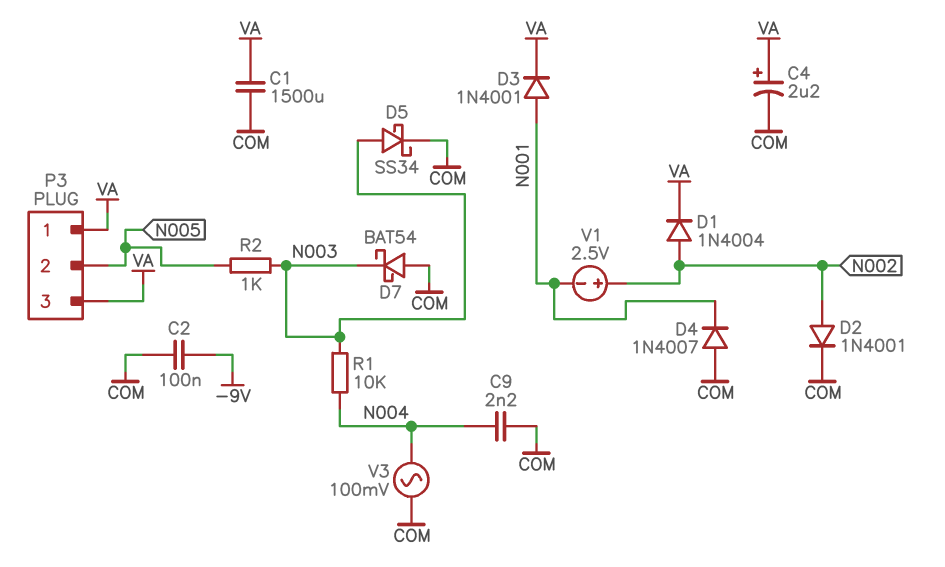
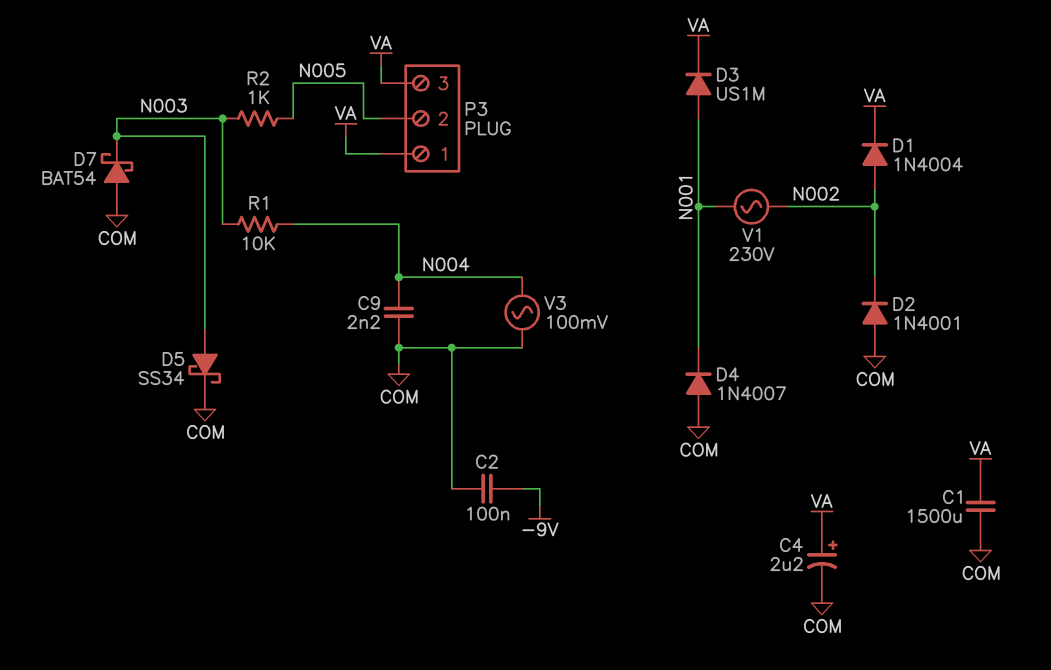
D2: diode 1N4001 (A N002, K COM) -> diode 1N4001 (A COM, K N002)
D3: diode 1N4001 (A N001, K VA) -> diode US1M (A N001, K VA)
V1: 2.5V (plus N002, minus N001) -> AC 230V (N001, N002)

